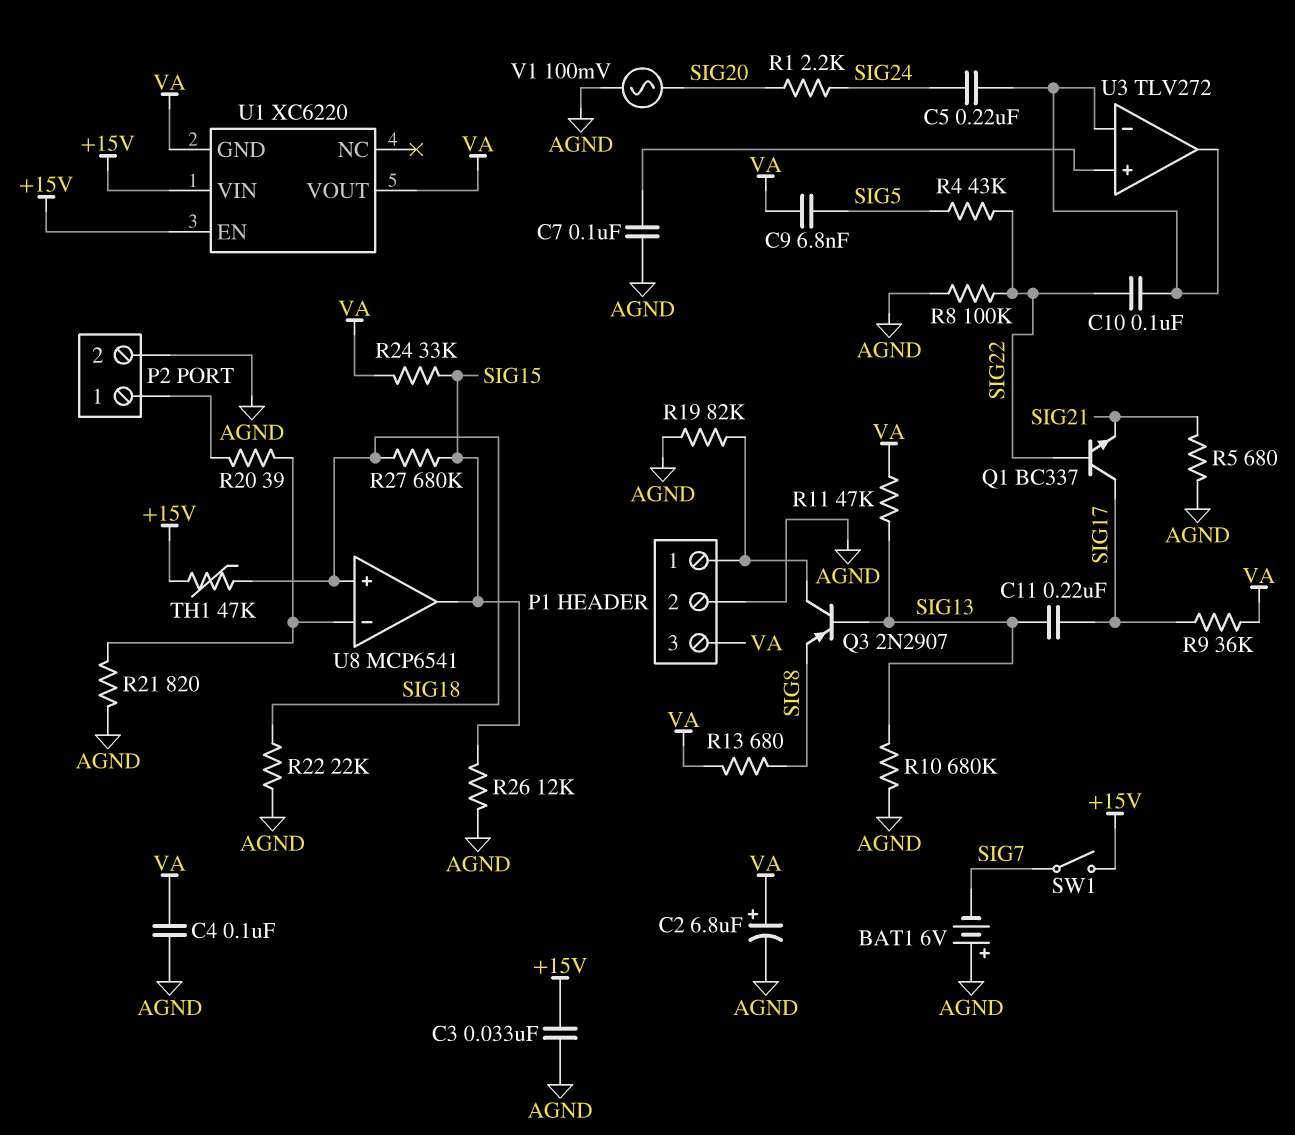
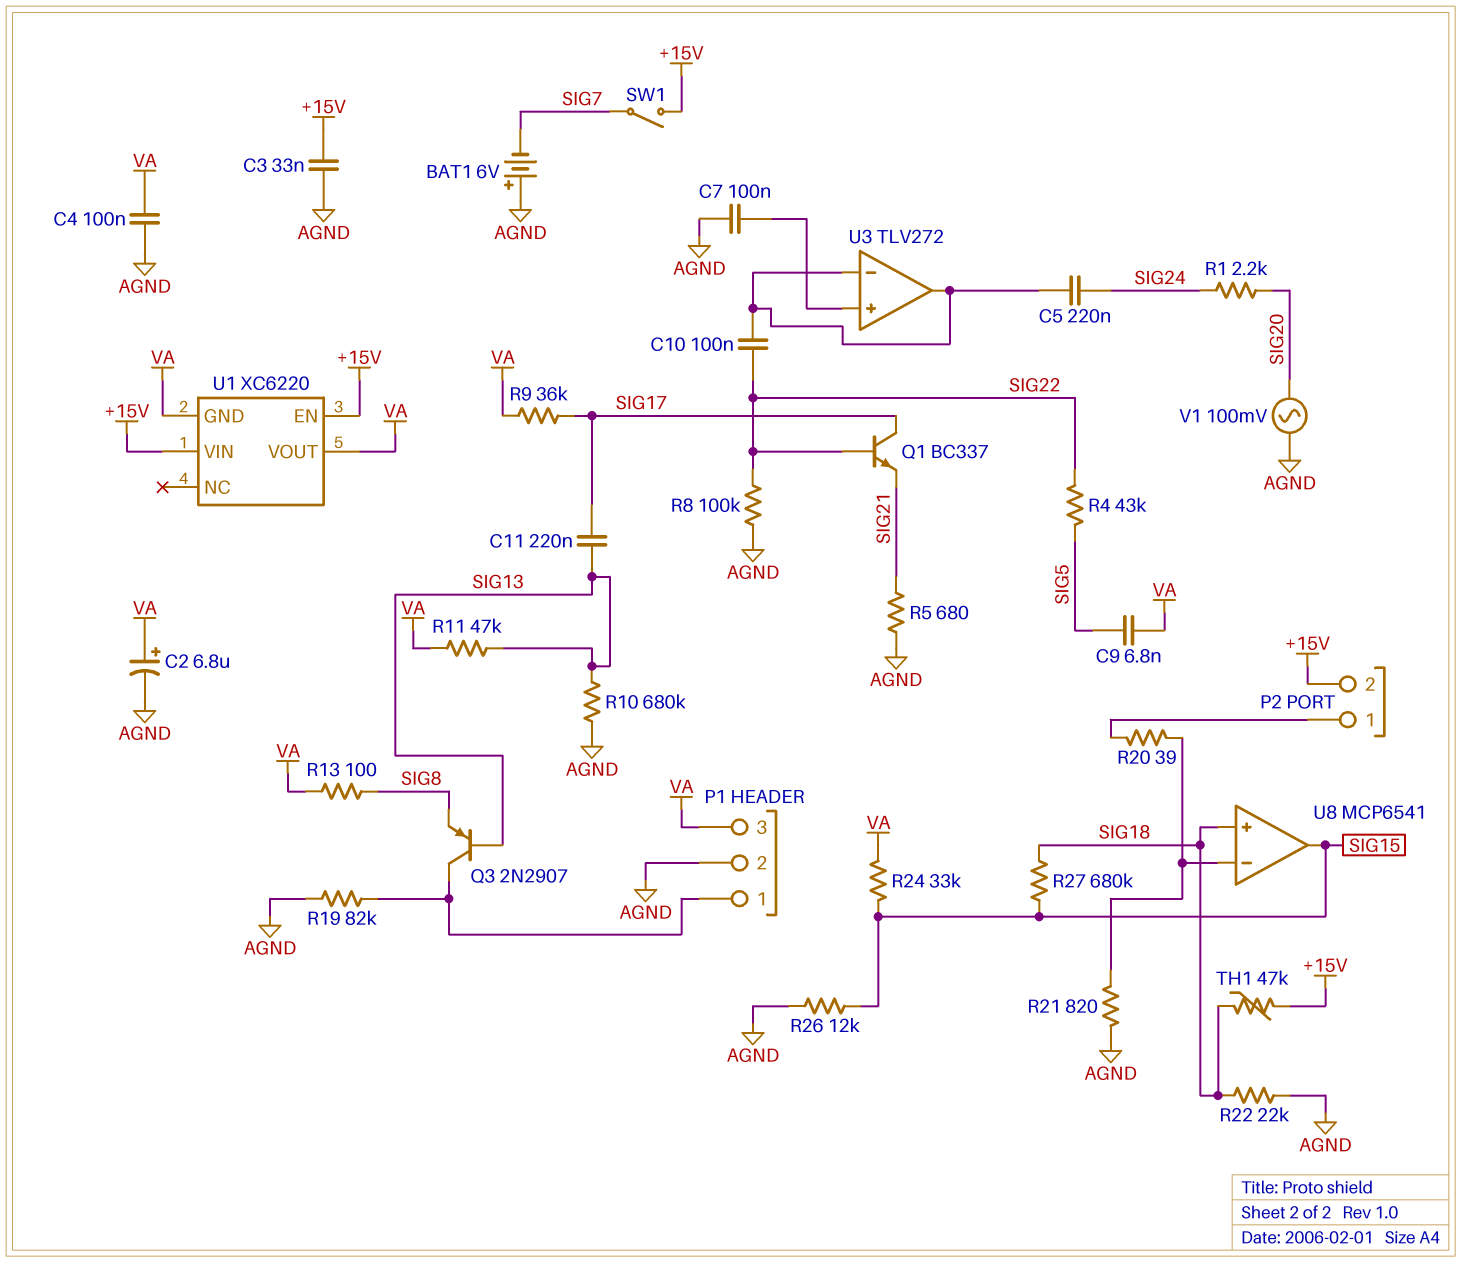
P2 pin 2: AGND -> +15V
R13: 680 (SIG8, VA) -> 100 (SIG8, VA)

